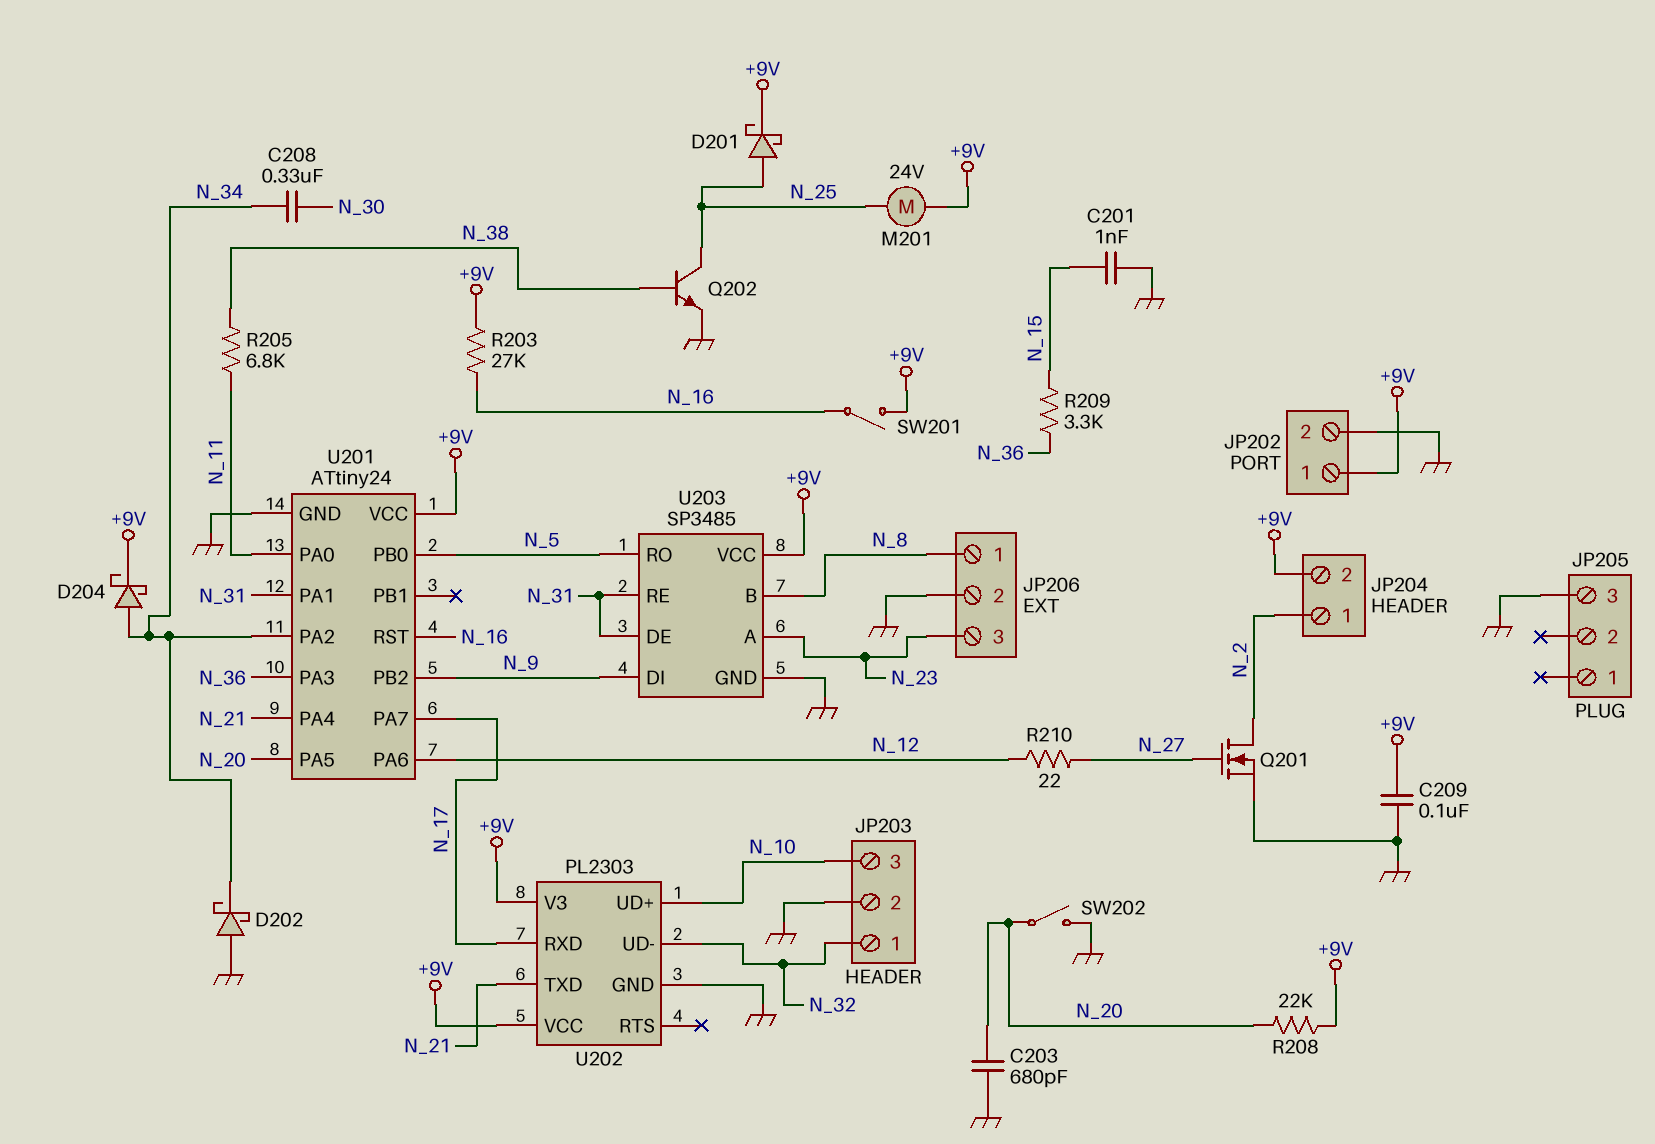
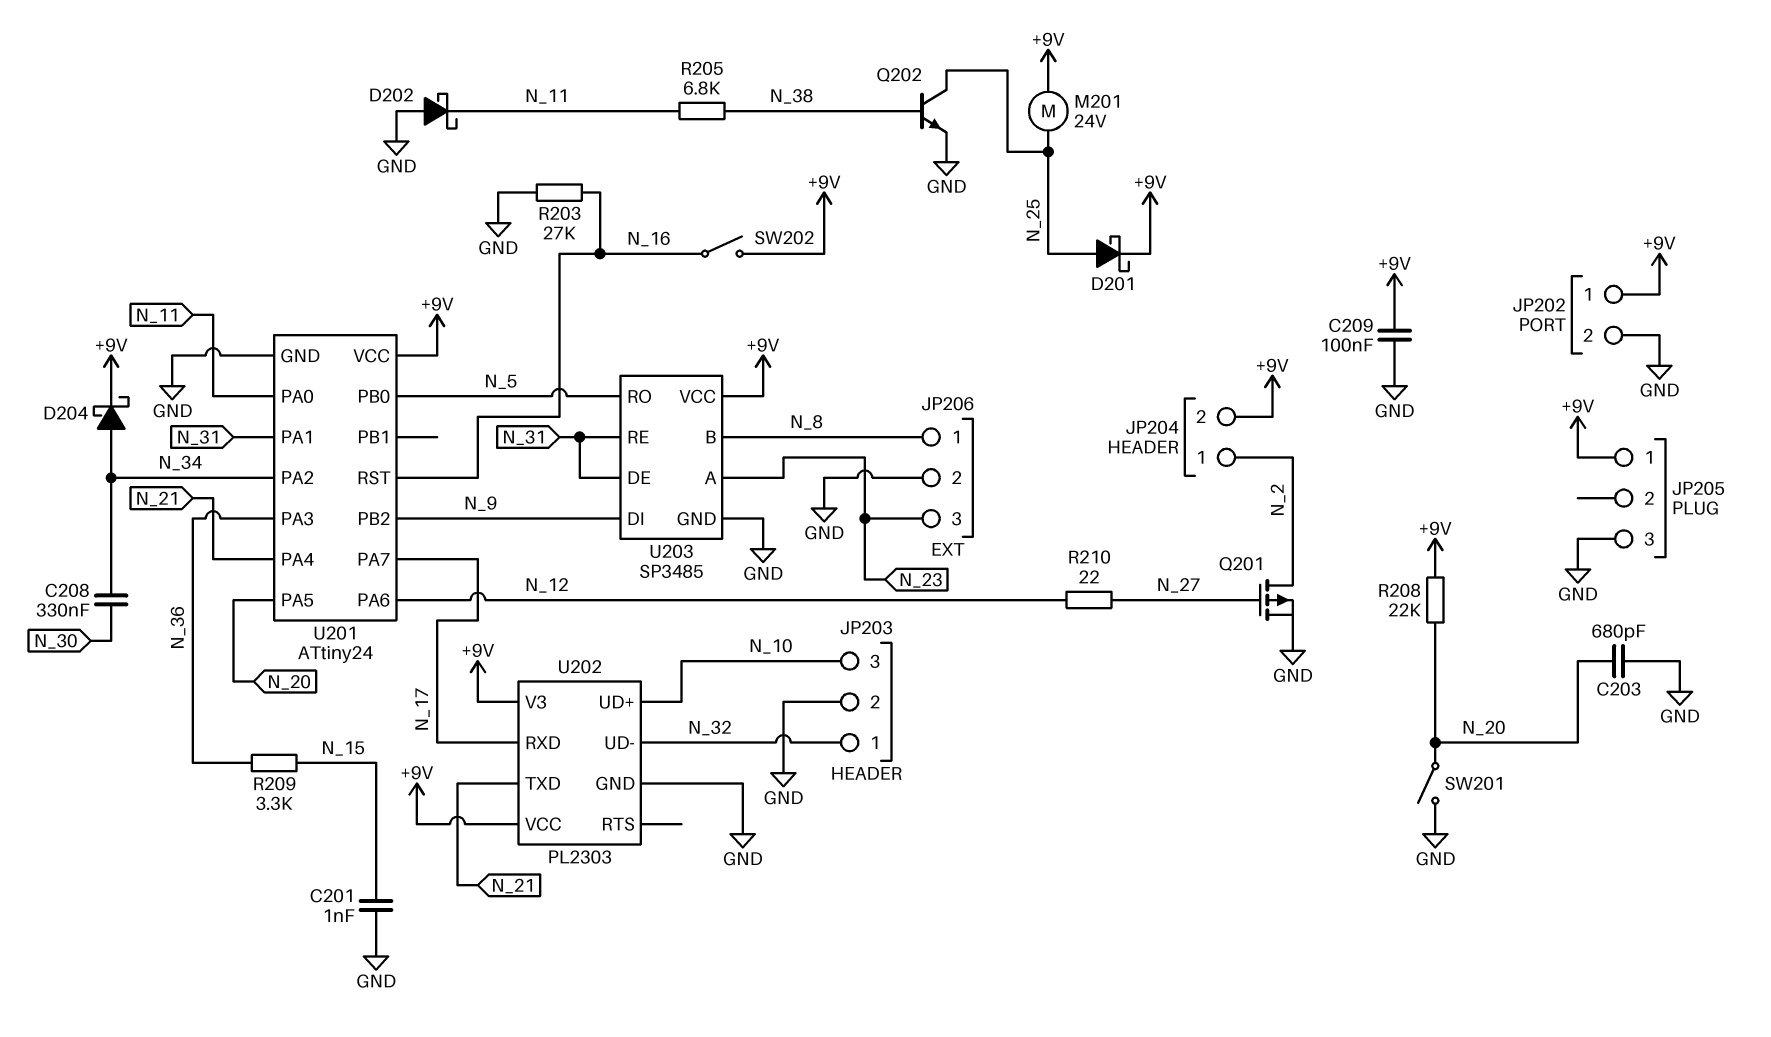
D202: schottky (A GND, K N_34) -> schottky (A GND, K N_11)
JP205 pin 1: none -> +9V
Q201: NMOS (G N_27, D N_2, S GND) -> PMOS (G N_27, D N_2, S GND)
R203: 27k (+9V, N_16) -> 27k (GND, N_16)
SW201: switch (+9V, N_16) -> switch (GND, N_20)
SW202: switch (GND, N_20) -> switch (+9V, N_16)

